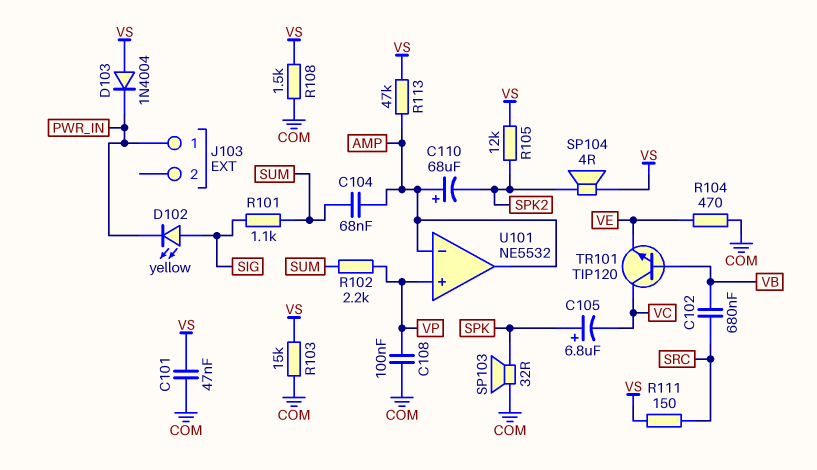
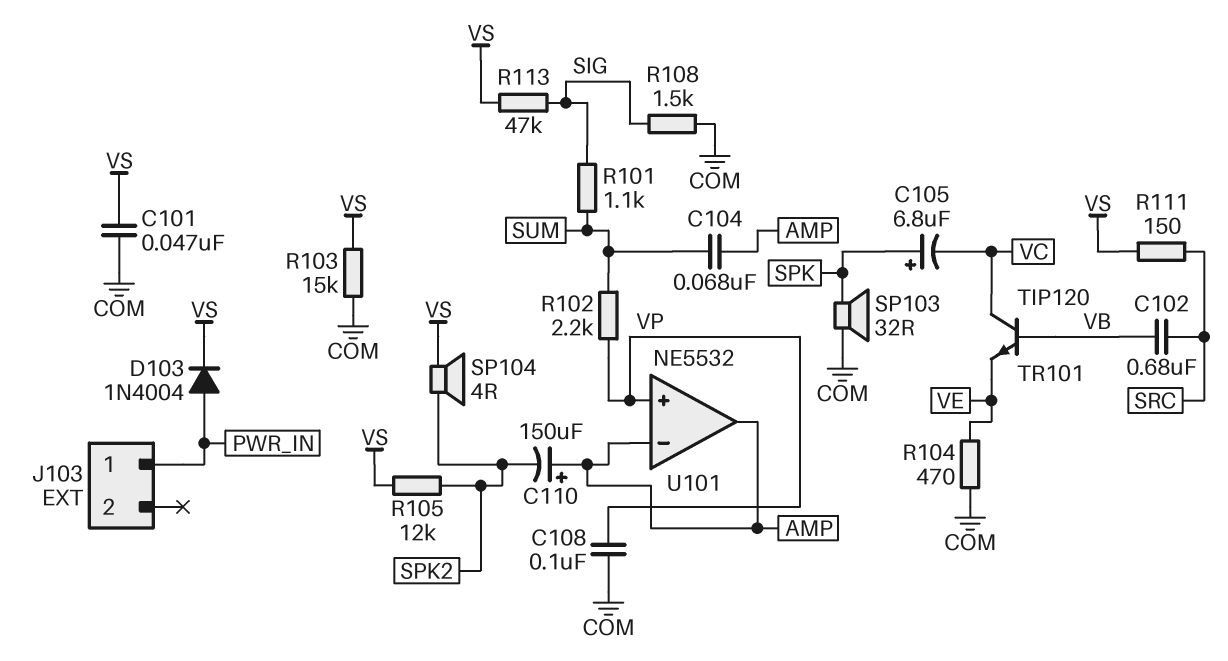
C110: 68uF (plus AMP, minus SPK2) -> 150uF (plus AMP, minus SPK2)
D102: LED yellow (A SIG, K PWR_IN) -> none
D103: diode 1N4004 (A VS, K PWR_IN) -> diode 1N4004 (A PWR_IN, K VS)
R108: 1.5k (COM, VS) -> 1.5k (COM, SIG)
R113: 47k (AMP, VS) -> 47k (SIG, VS)

